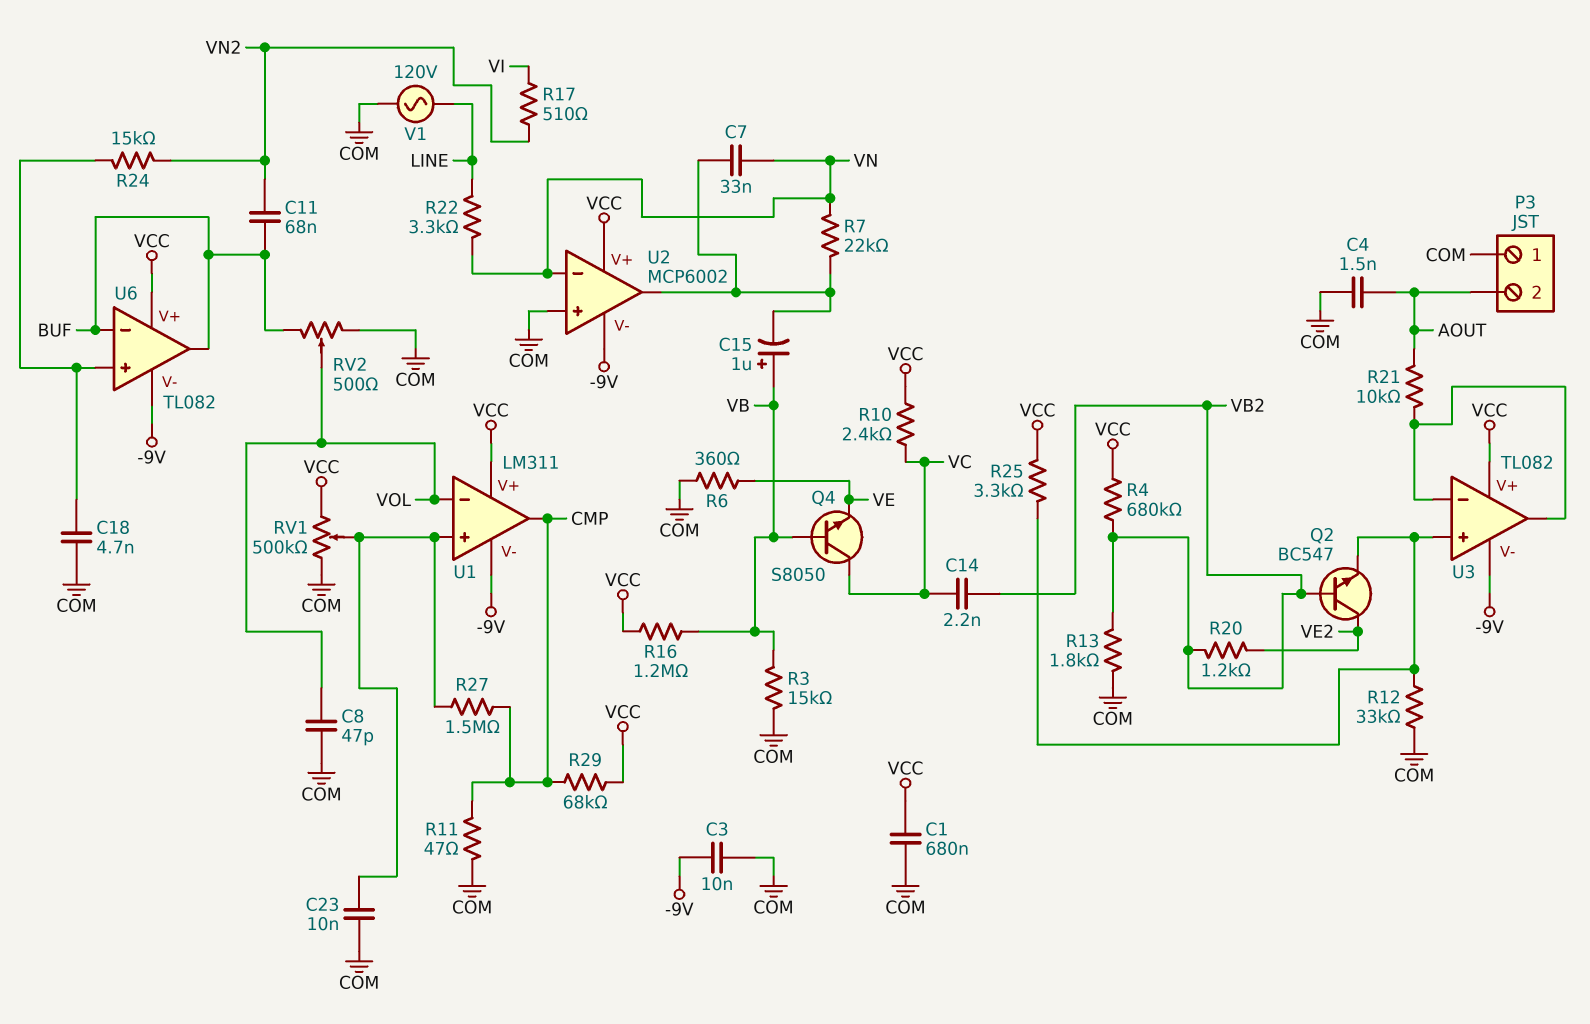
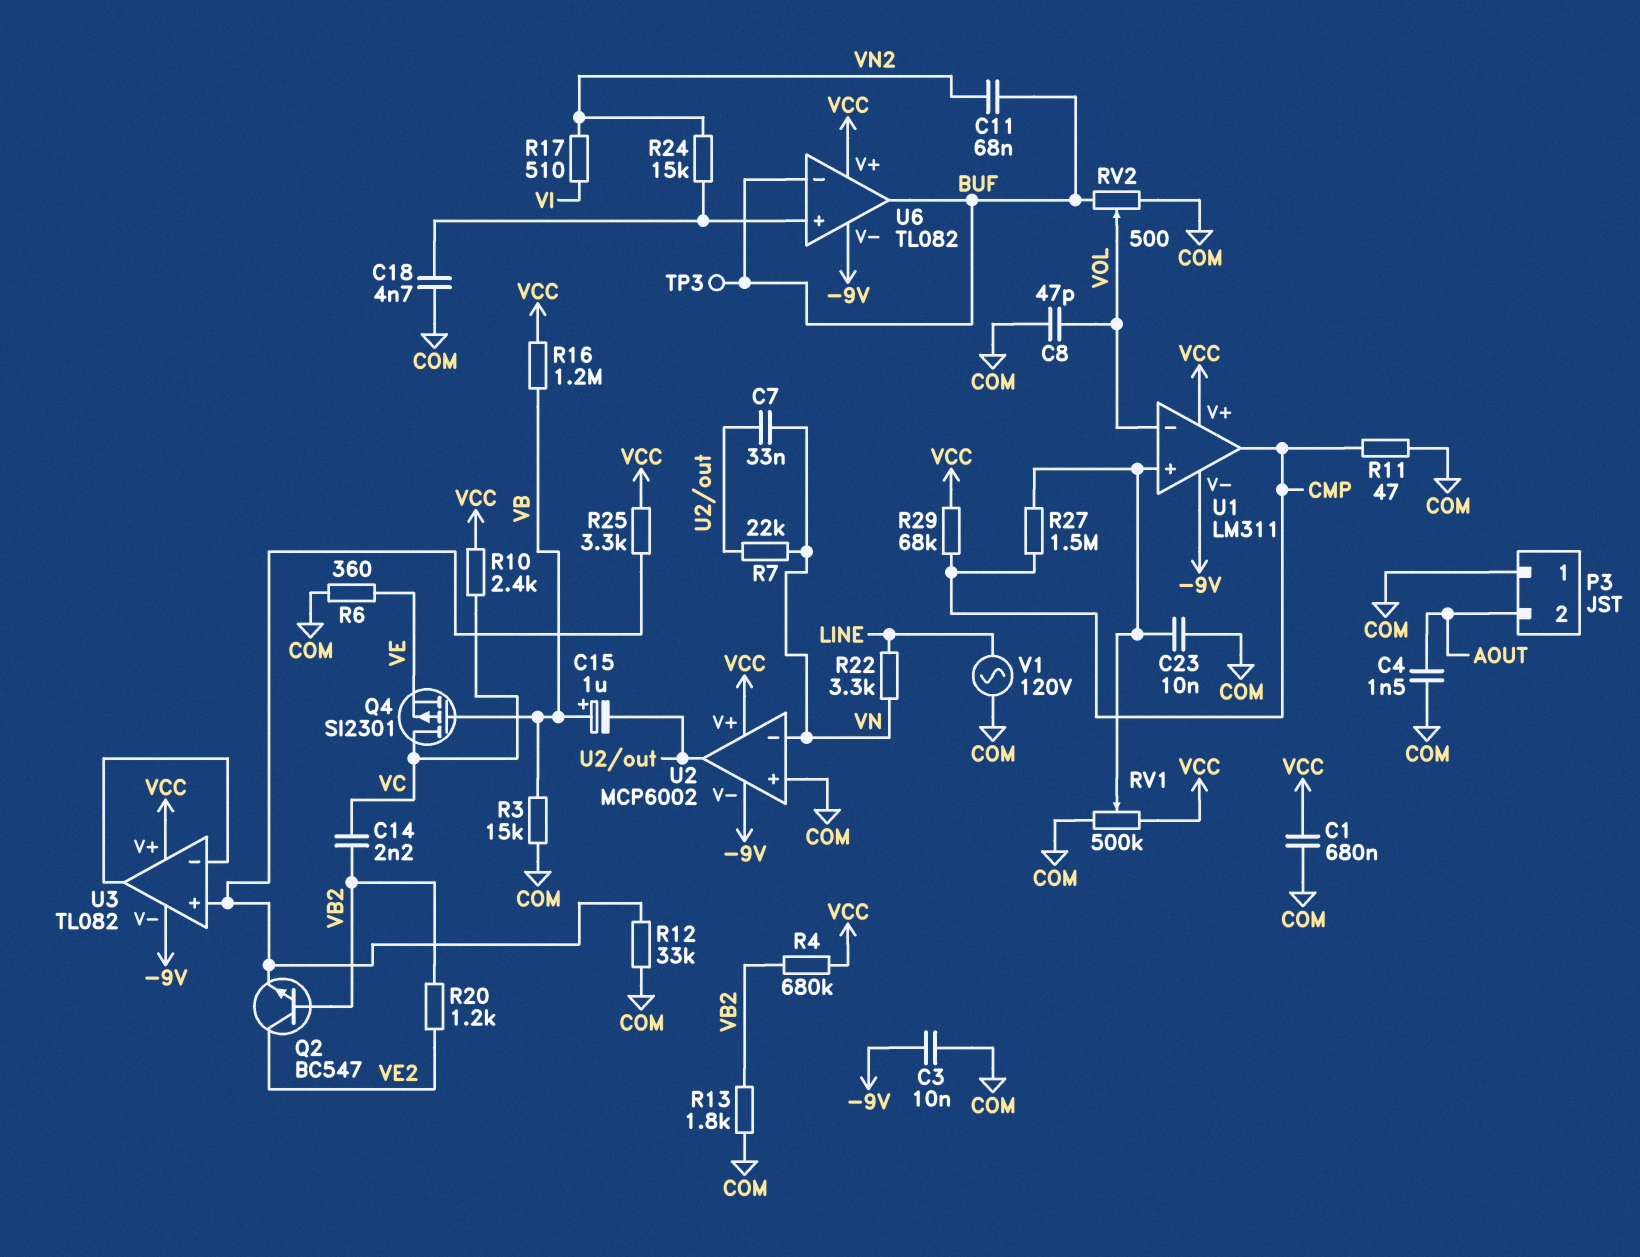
Q4: NPN S8050 (B VB, C VC, E VE) -> PMOS SI2301 (G VB, D VC, S VE)
R21: 10k (AOUT, U3/in-) -> none
TP3: none -> test point (BUF)

